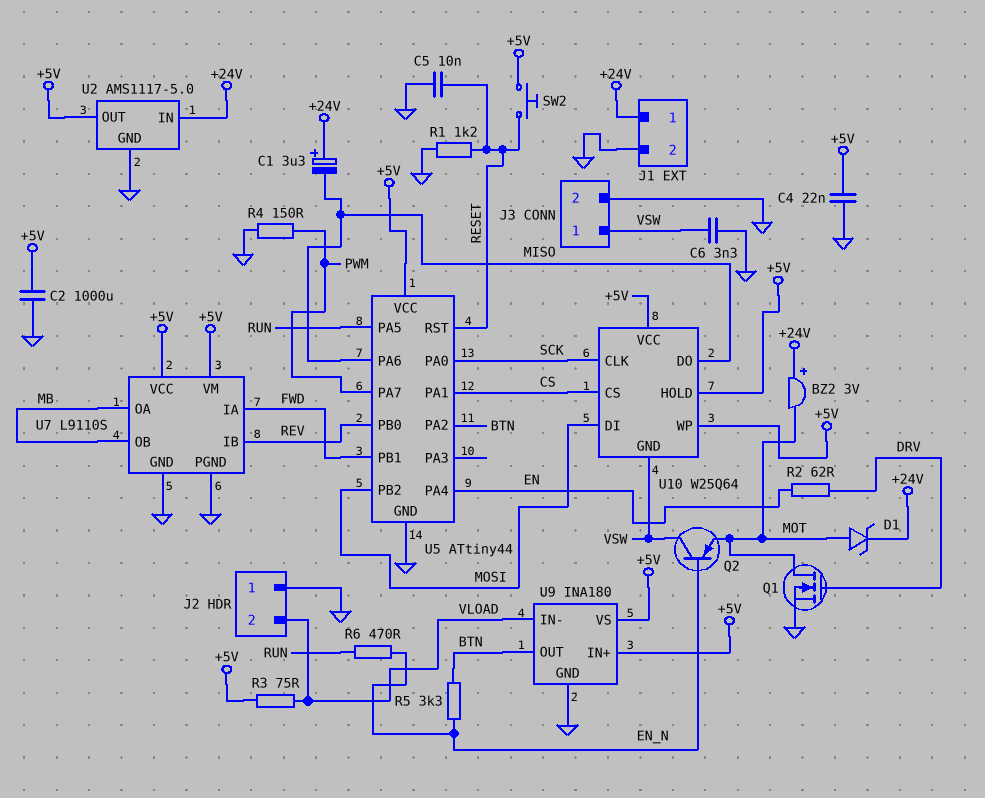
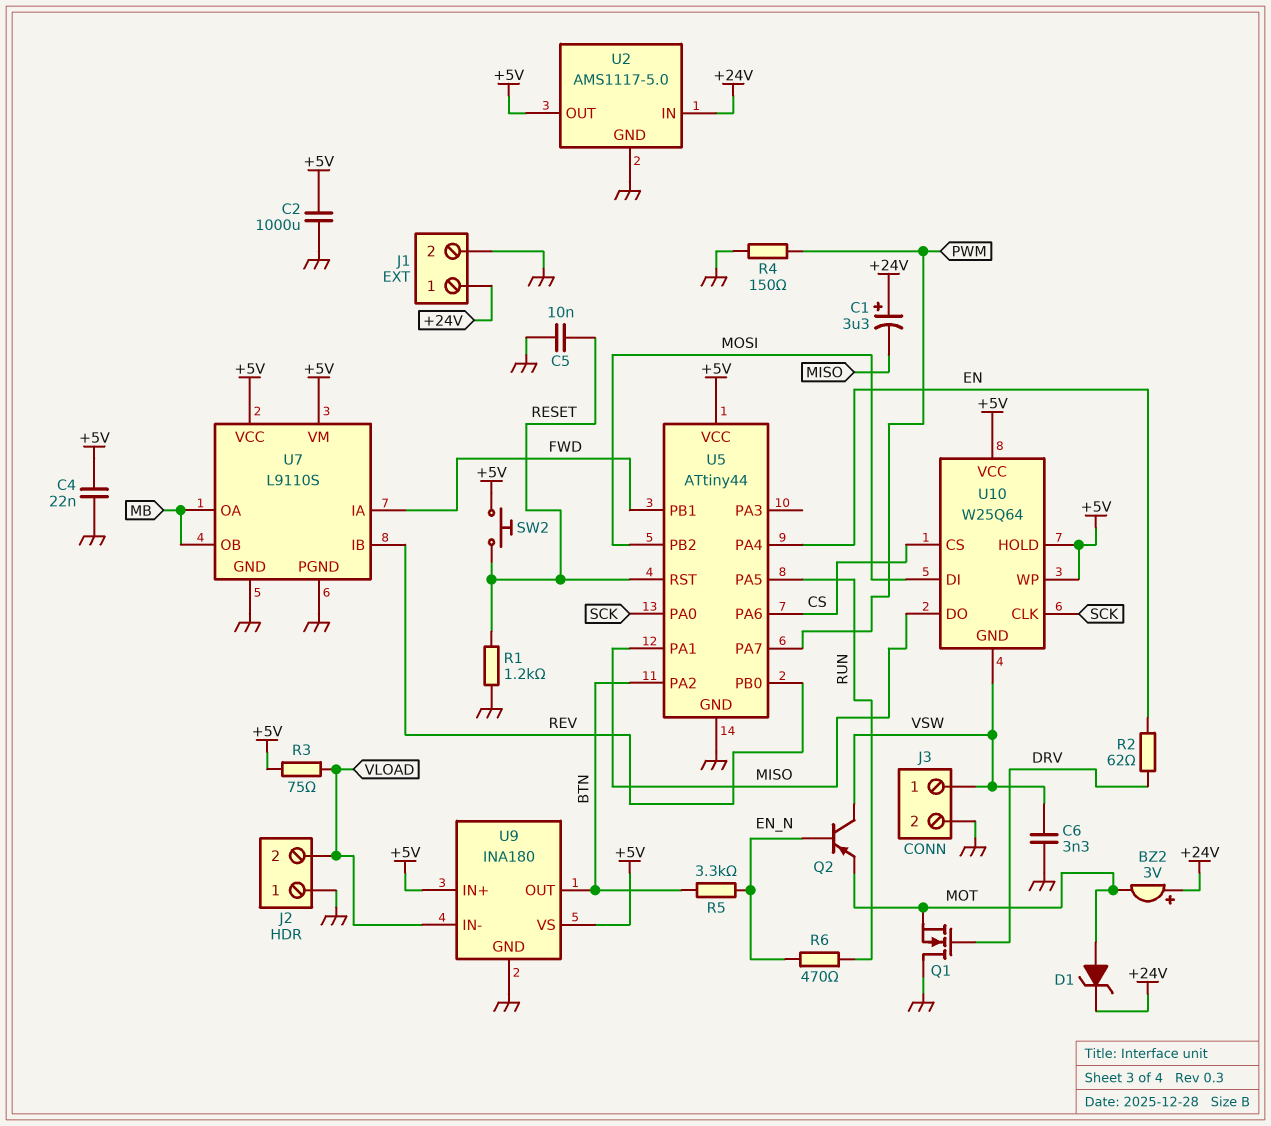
Q1: NMOS (G DRV, D MOT, S GND) -> NMOS (G DRV, D GND, S MOT)
U5 pin PA1: CS -> MISO
U5 pin PA6: MISO -> CS

